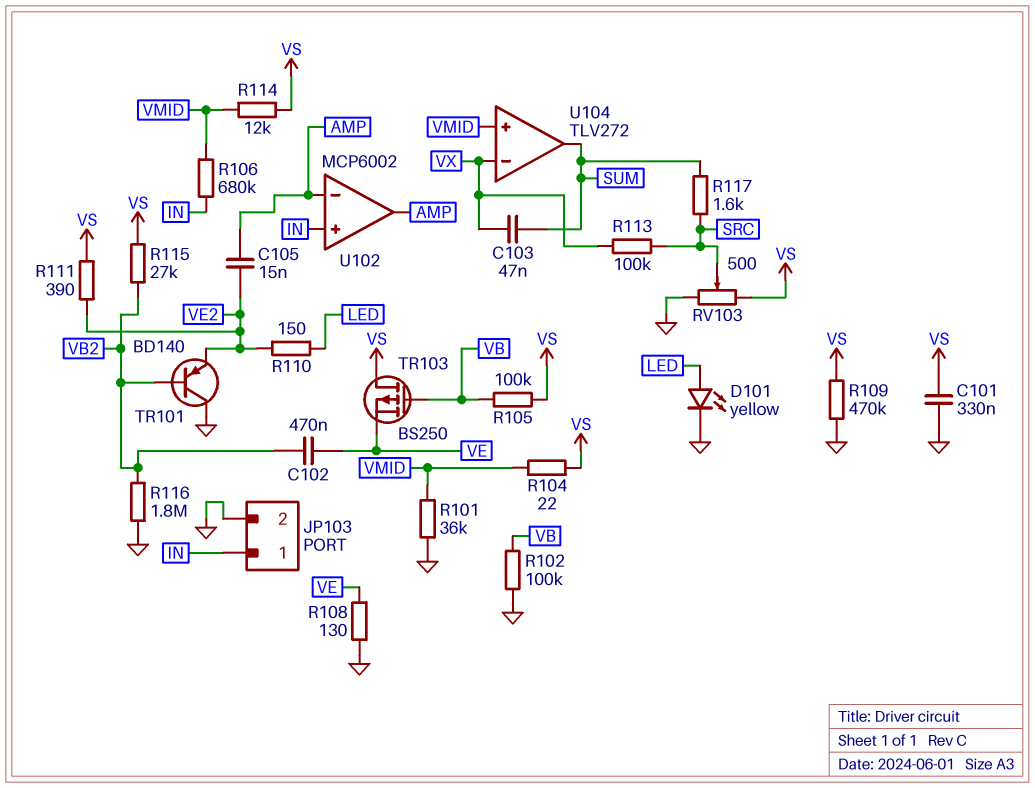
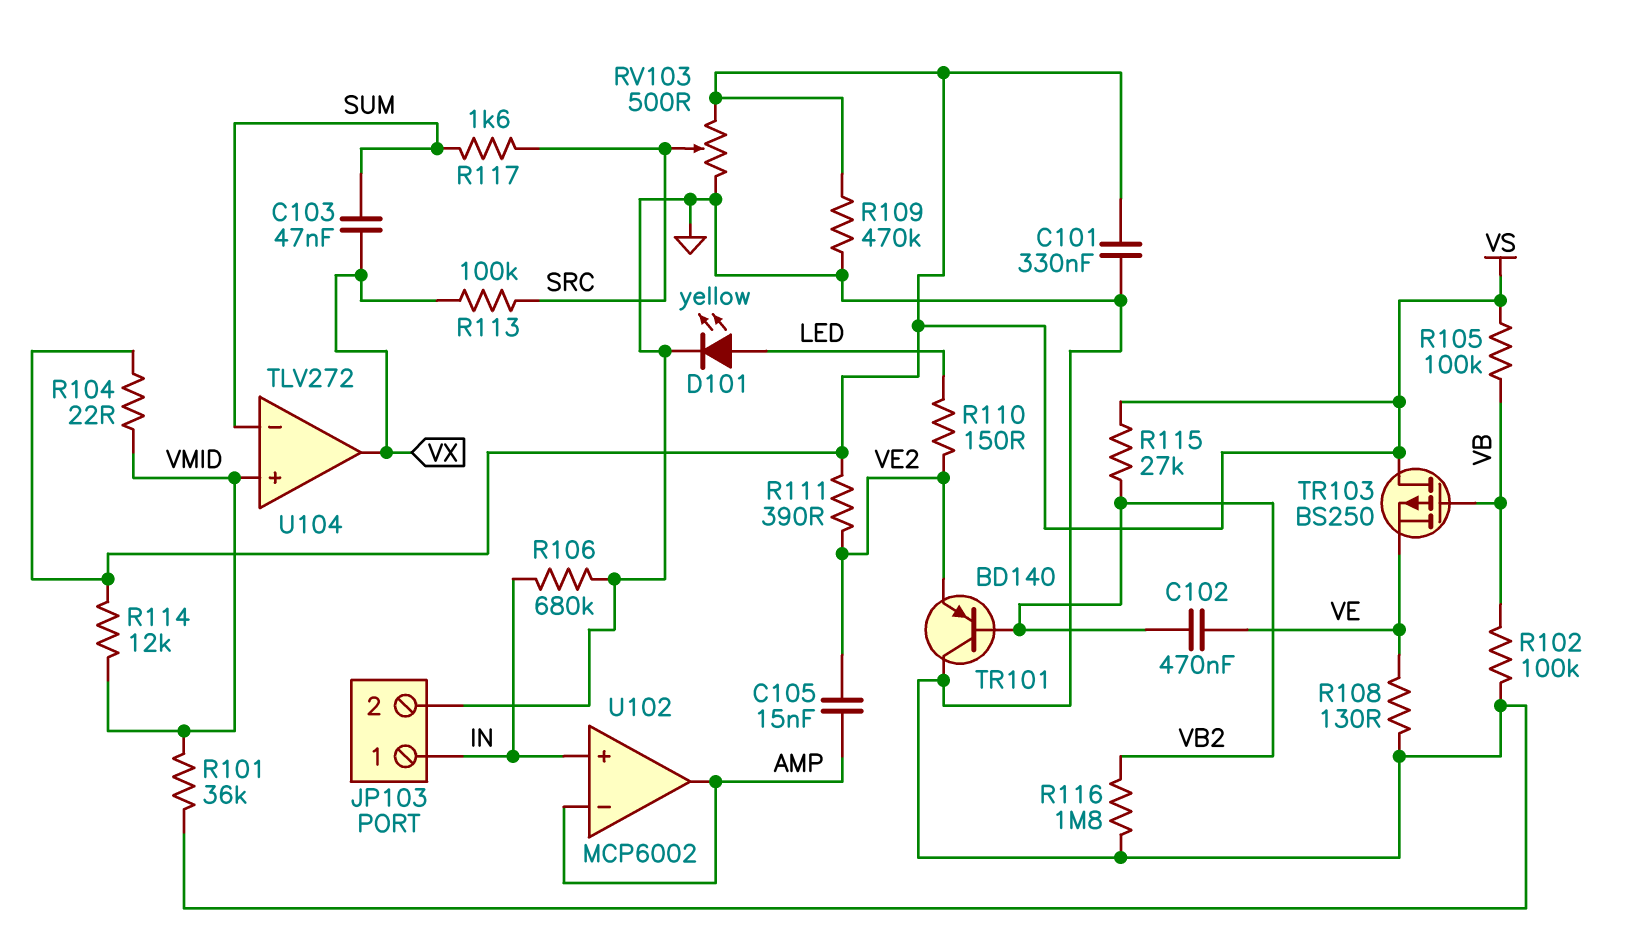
R106: 680k (IN, VMID) -> 680k (GND, IN)
U104 pin in-: VX -> SUM
U104 pin out: SUM -> VX

